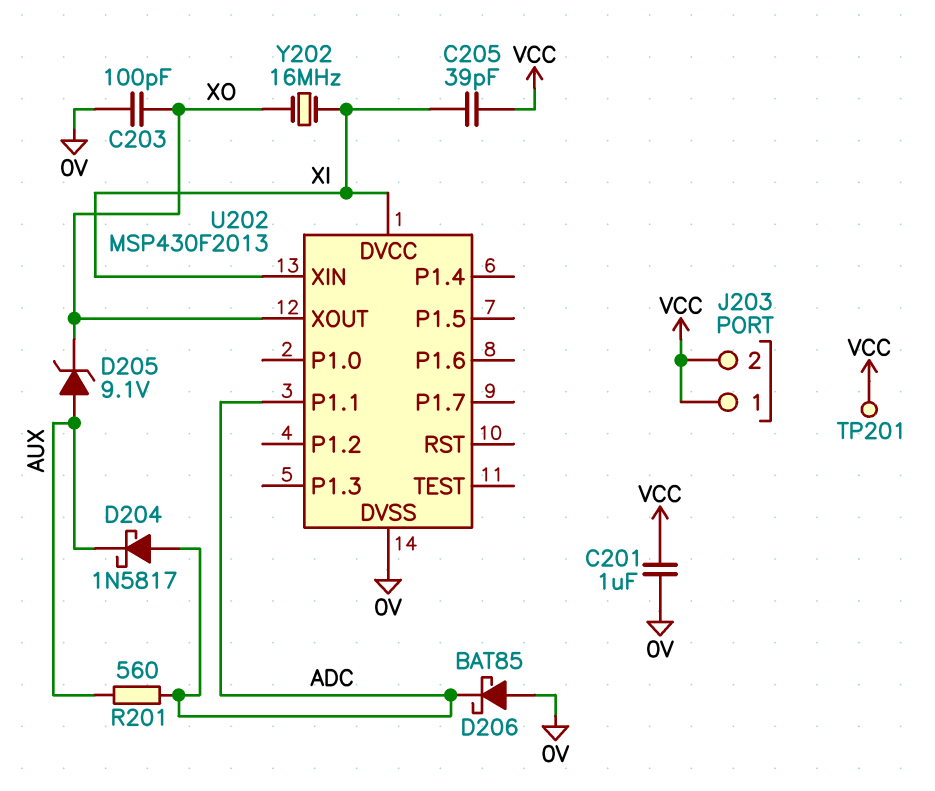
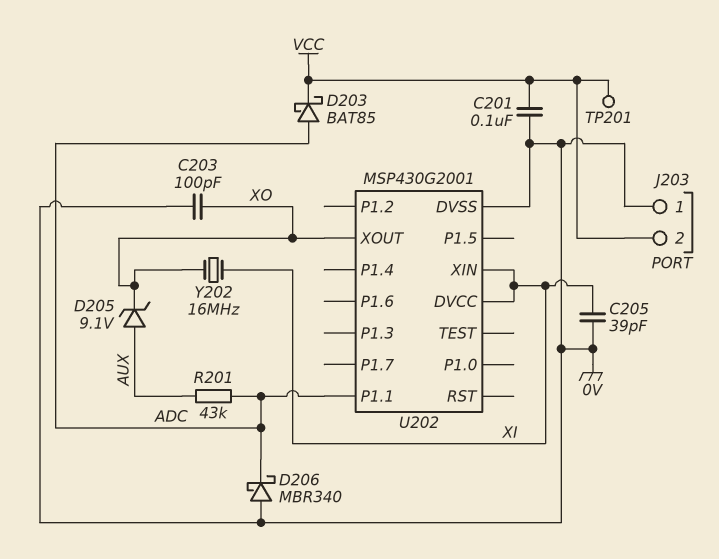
C201: 1uF (0V, VCC) -> 100nF (0V, VCC)
C205: 39pF (VCC, XI) -> 39pF (0V, XI)
D203: none -> schottky BAT85 (A ADC, K VCC)
D204: schottky 1N5817 (A ADC, K AUX) -> none
D206: schottky BAT85 (A 0V, K ADC) -> schottky MBR340 (A 0V, K ADC)
J203 pin 1: VCC -> 0V
R201: 560 (ADC, AUX) -> 43k (ADC, AUX)
U202: MSP430F2013 -> MSP430G2001

